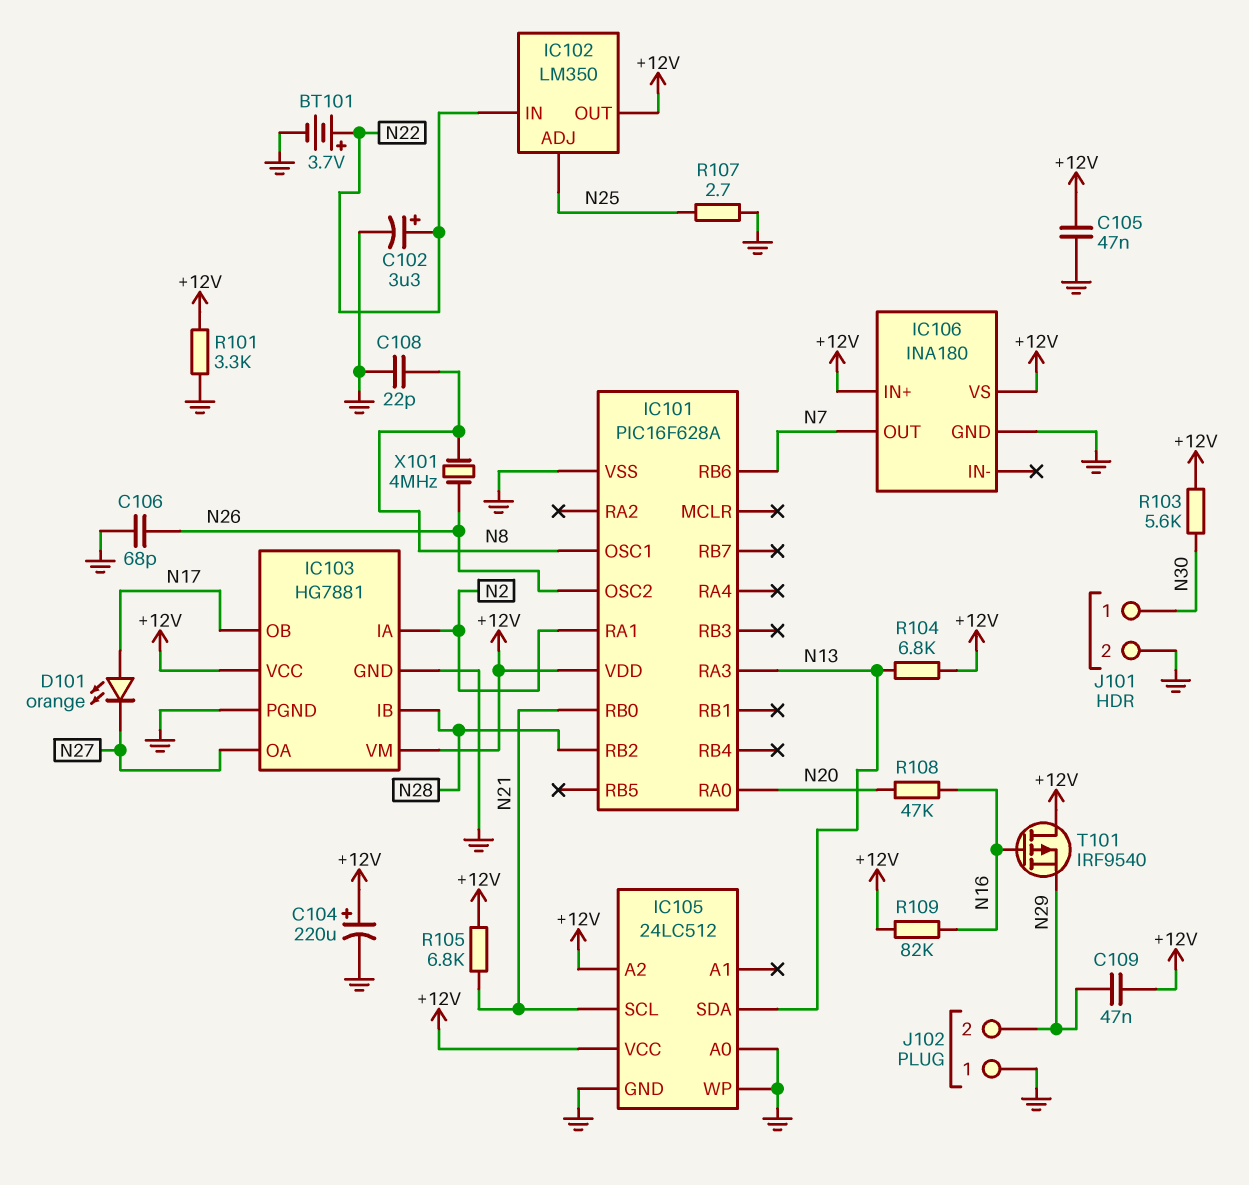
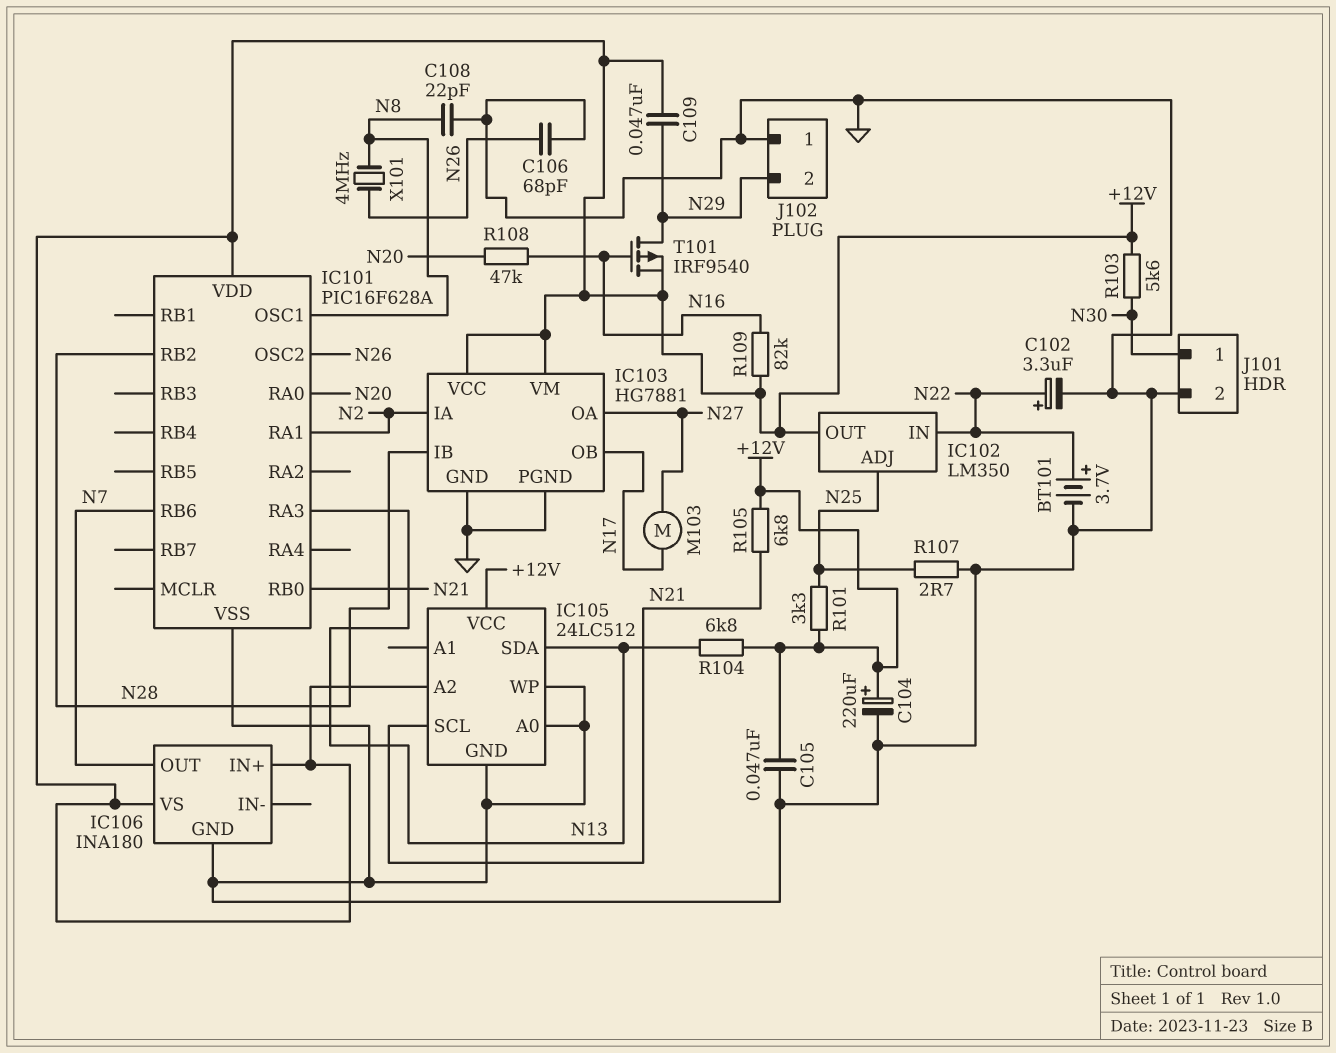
D101: LED orange (A N17, K N27) -> none
M103: none -> motor (N17, N27)
R101: 3.3k (+12V, GND) -> 3.3k (+12V, N25)
T101: PMOS IRF9540 (G N16, D +12V, S N29) -> PMOS IRF9540 (G N16, D N29, S +12V)

